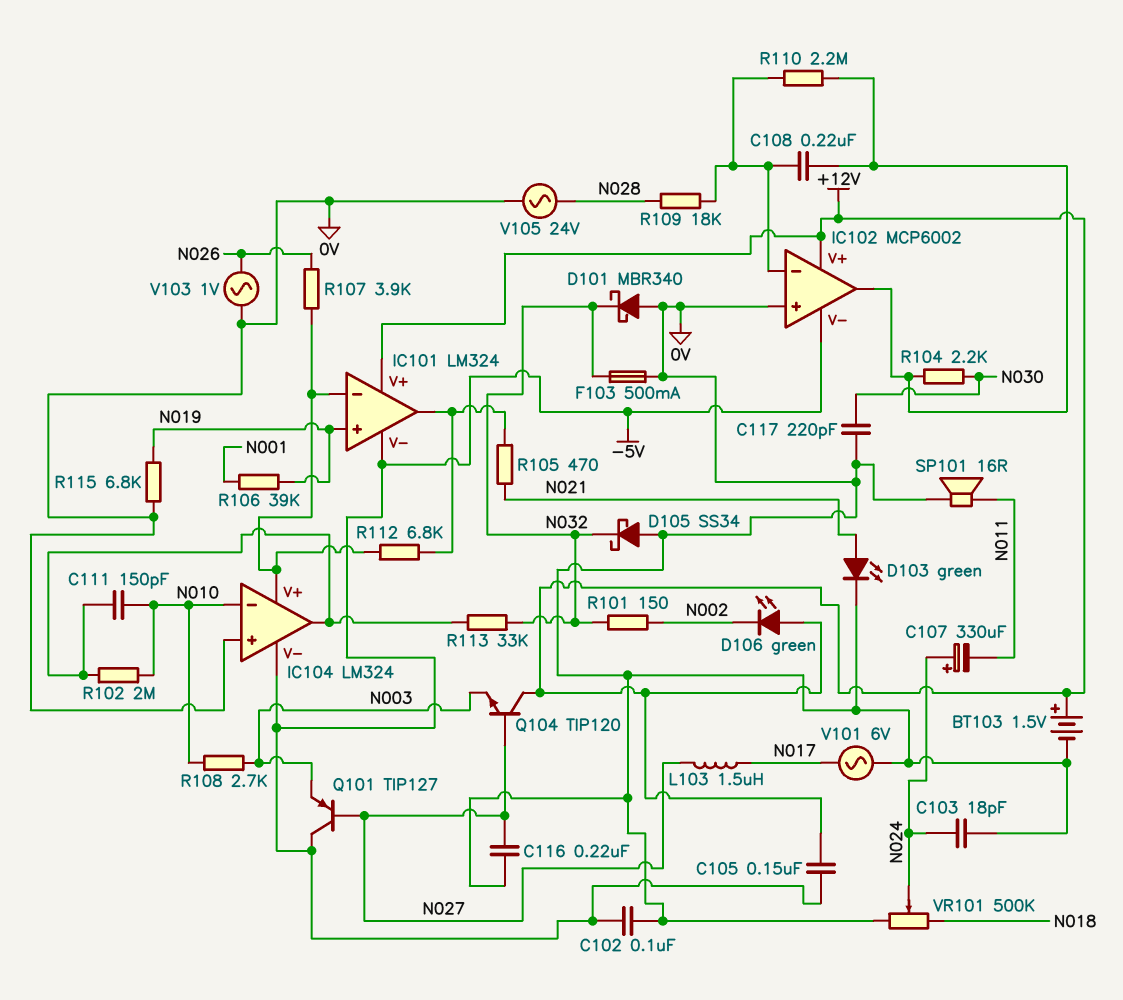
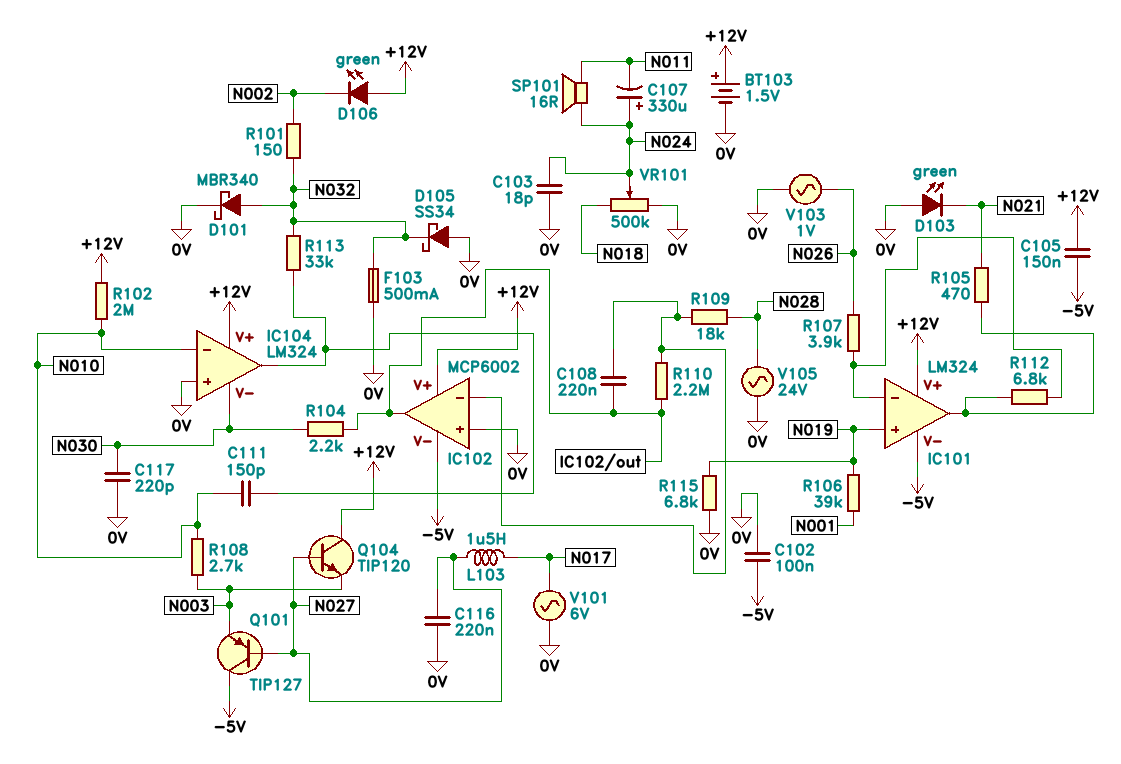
D101: schottky MBR340 (A 0V, K N032) -> schottky MBR340 (A N032, K 0V)
D103: LED green (A N021, K 0V) -> LED green (A 0V, K N021)
IC104 pin V+: IC101/in- -> +12V
IC104 pin V-: -5V -> N030
R102: 2M (IC104/out, N010) -> 2M (+12V, N010)
SP101: speaker 16R (0V, N011) -> speaker 16R (N011, N024)

